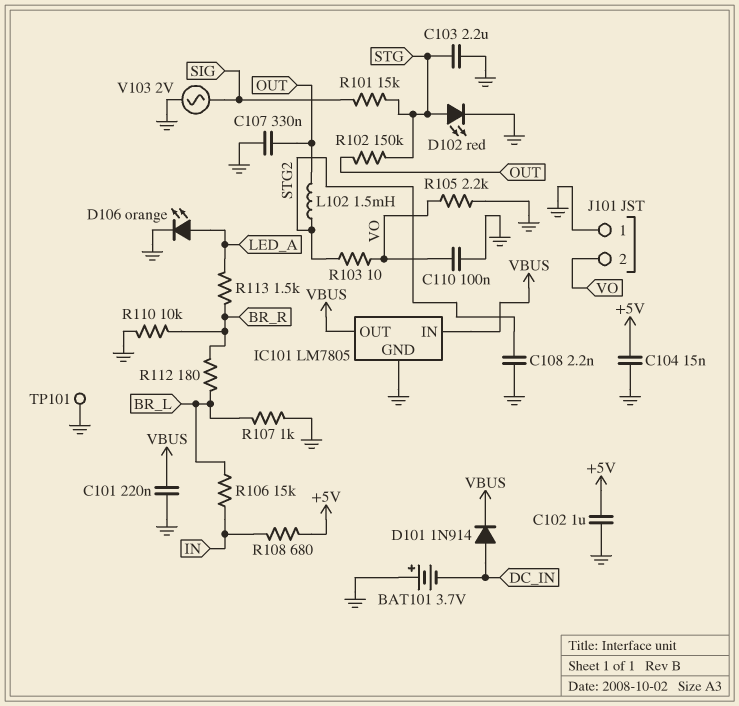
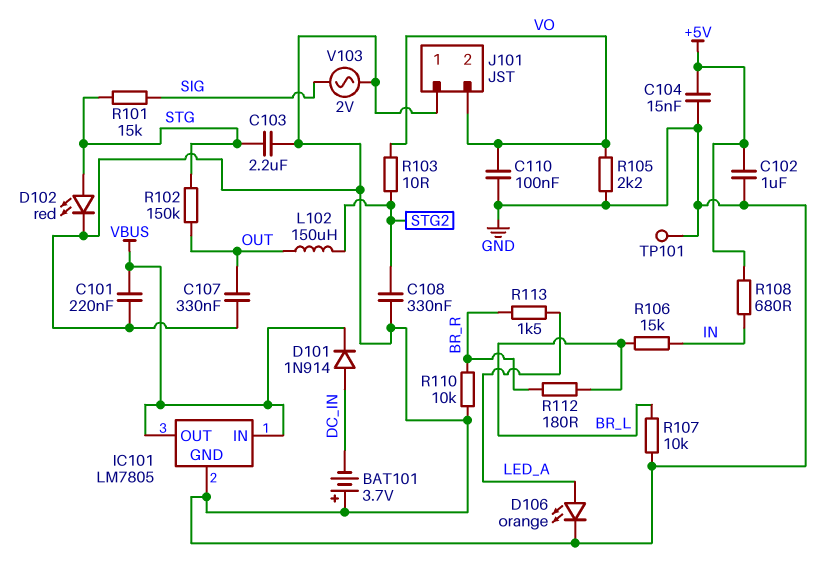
C108: 2.2nF (GND, STG2) -> 330nF (GND, STG2)
L102: 1.5mH (OUT, STG2) -> 150uH (OUT, STG2)
R107: 1k (BR_L, GND) -> 10k (BR_L, GND)

